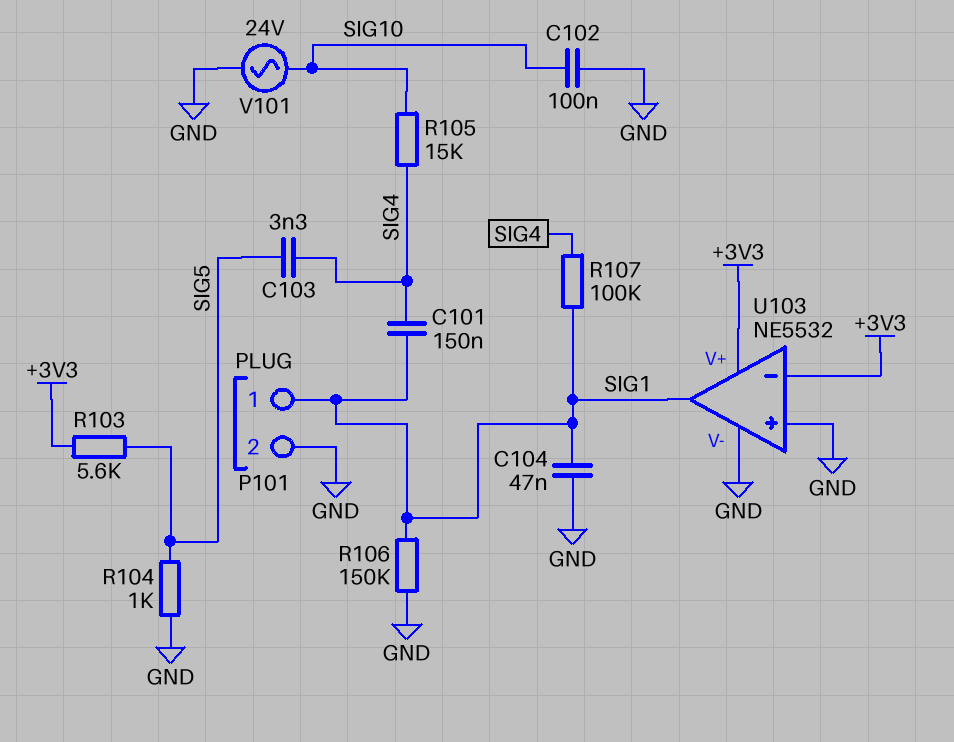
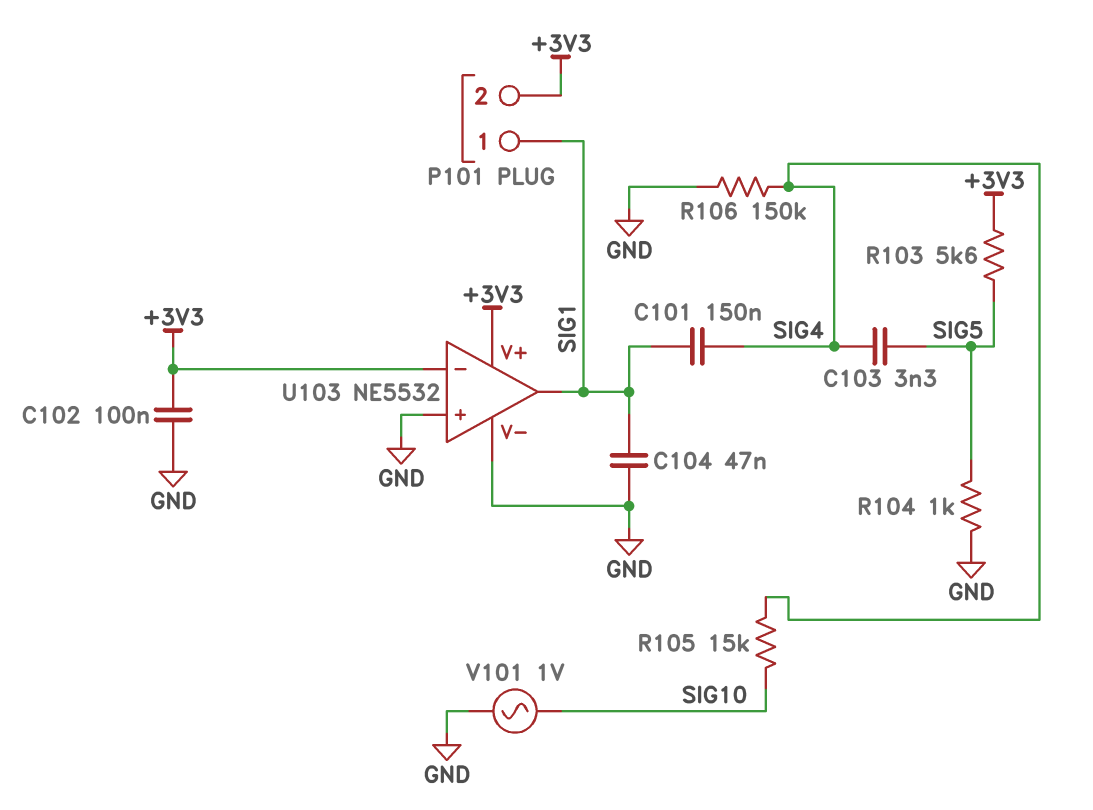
C102: 100nF (GND, SIG10) -> 100nF (+3V3, GND)
P101 pin 2: GND -> +3V3
R106: 150k (GND, SIG1) -> 150k (GND, SIG4)
R107: 100k (SIG1, SIG4) -> none
V101: AC 24V (GND, SIG10) -> AC 1V (GND, SIG10)

